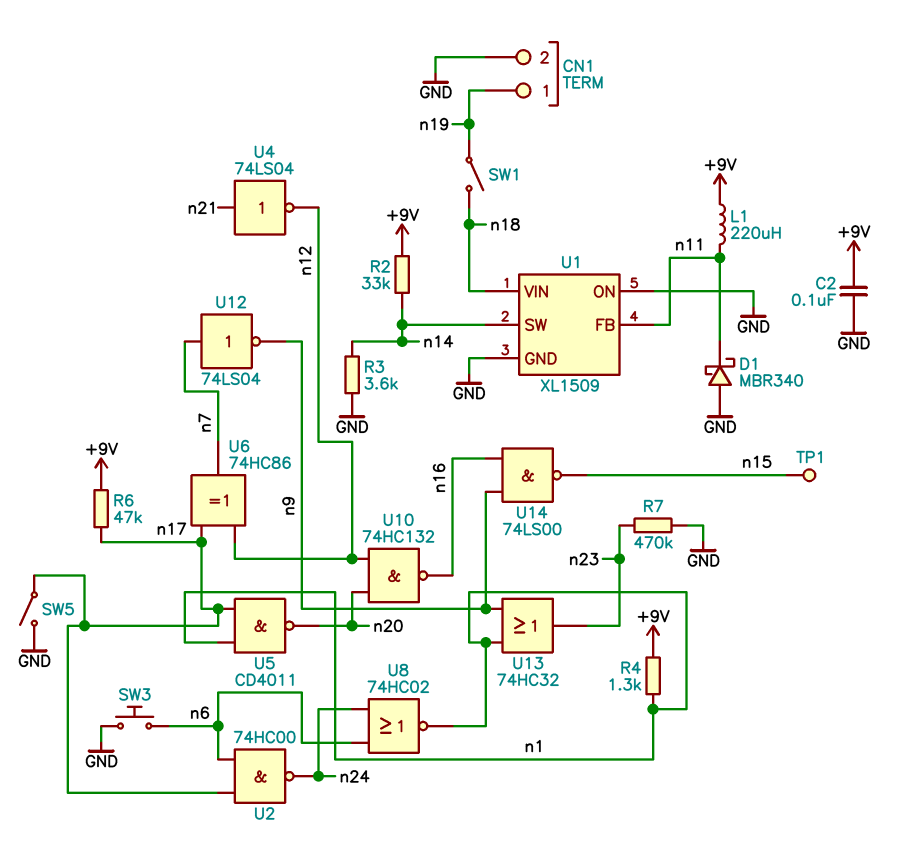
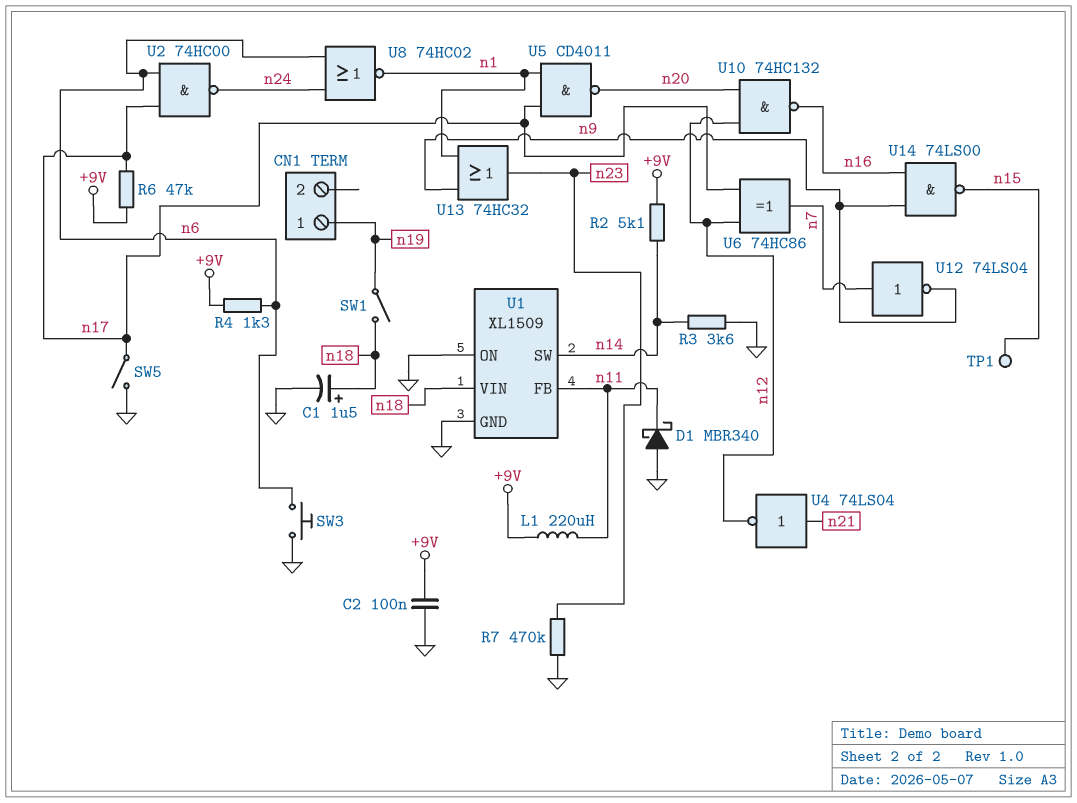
C1: none -> 1.5uF (plus n18, minus GND)
CN1 pin 2: GND -> none
R2: 33k (+9V, n14) -> 5.1k (+9V, n14)
R4: 1.3k (+9V, n1) -> 1.3k (+9V, n6)

